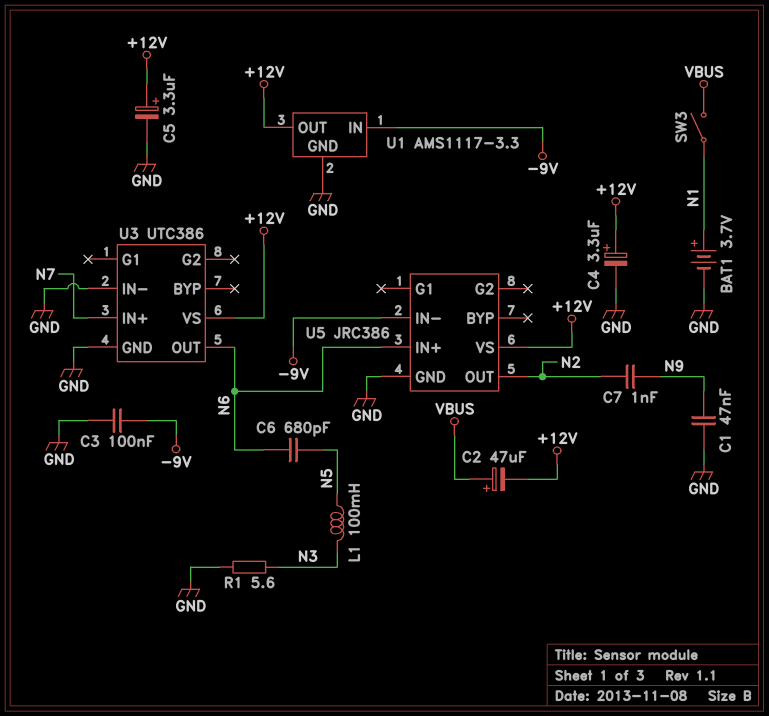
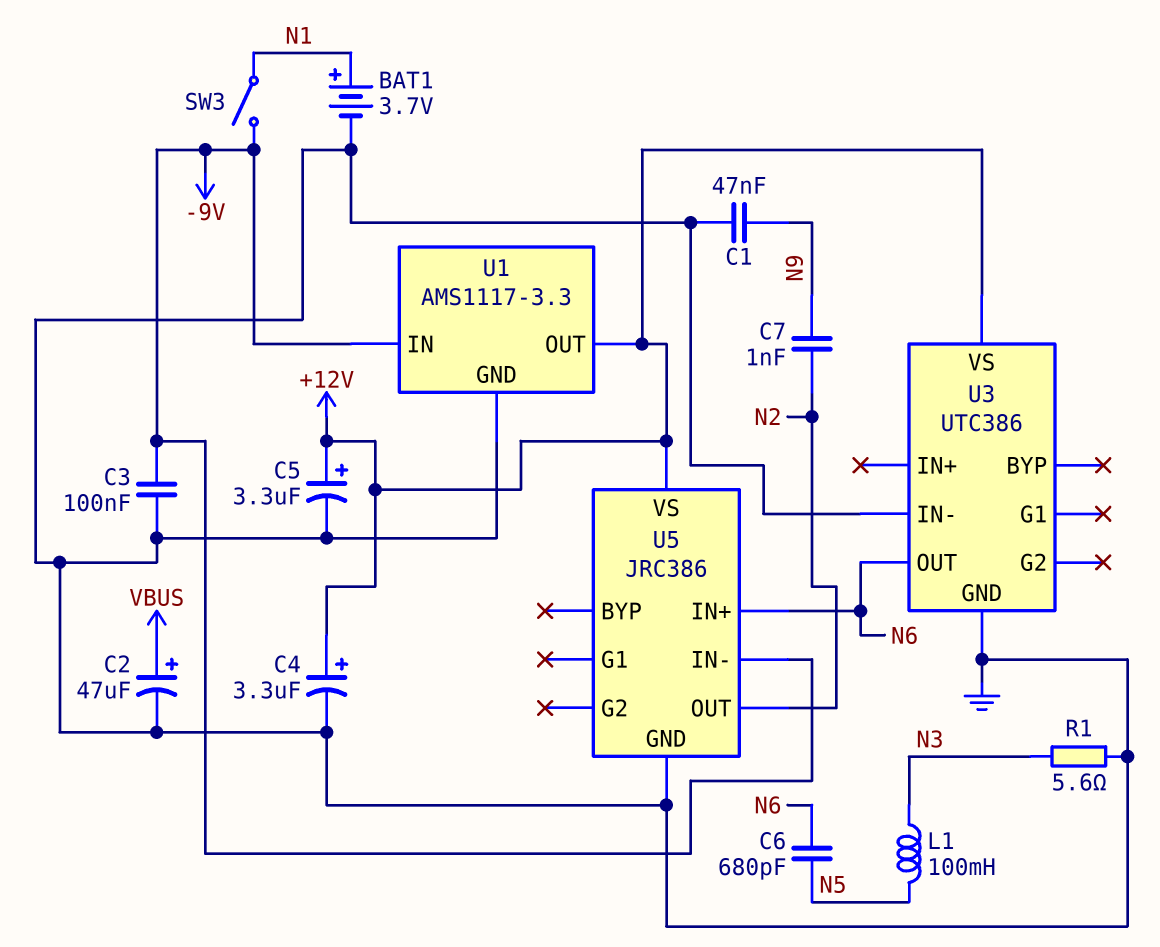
C2: 47uF (plus VBUS, minus +12V) -> 47uF (plus VBUS, minus GND)
SW3: switch (N1, VBUS) -> switch (-9V, N1)
U3 pin IN+: N7 -> none

